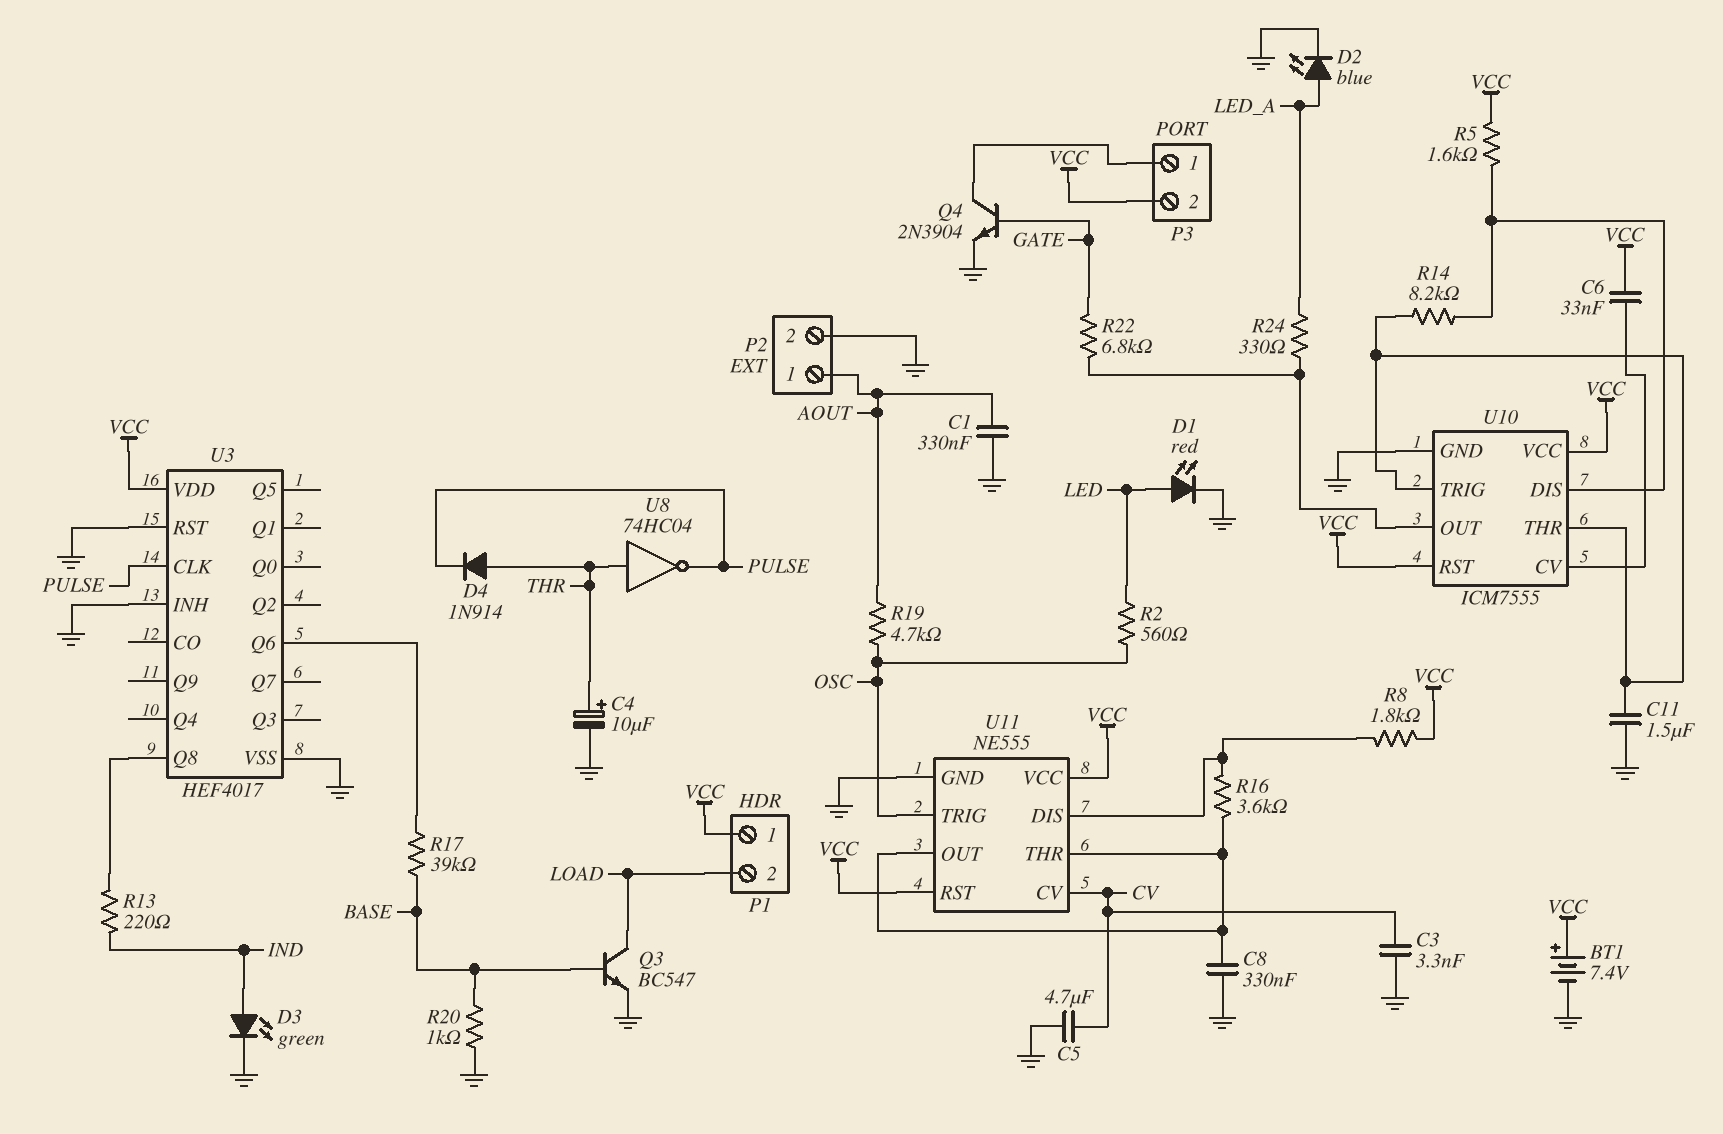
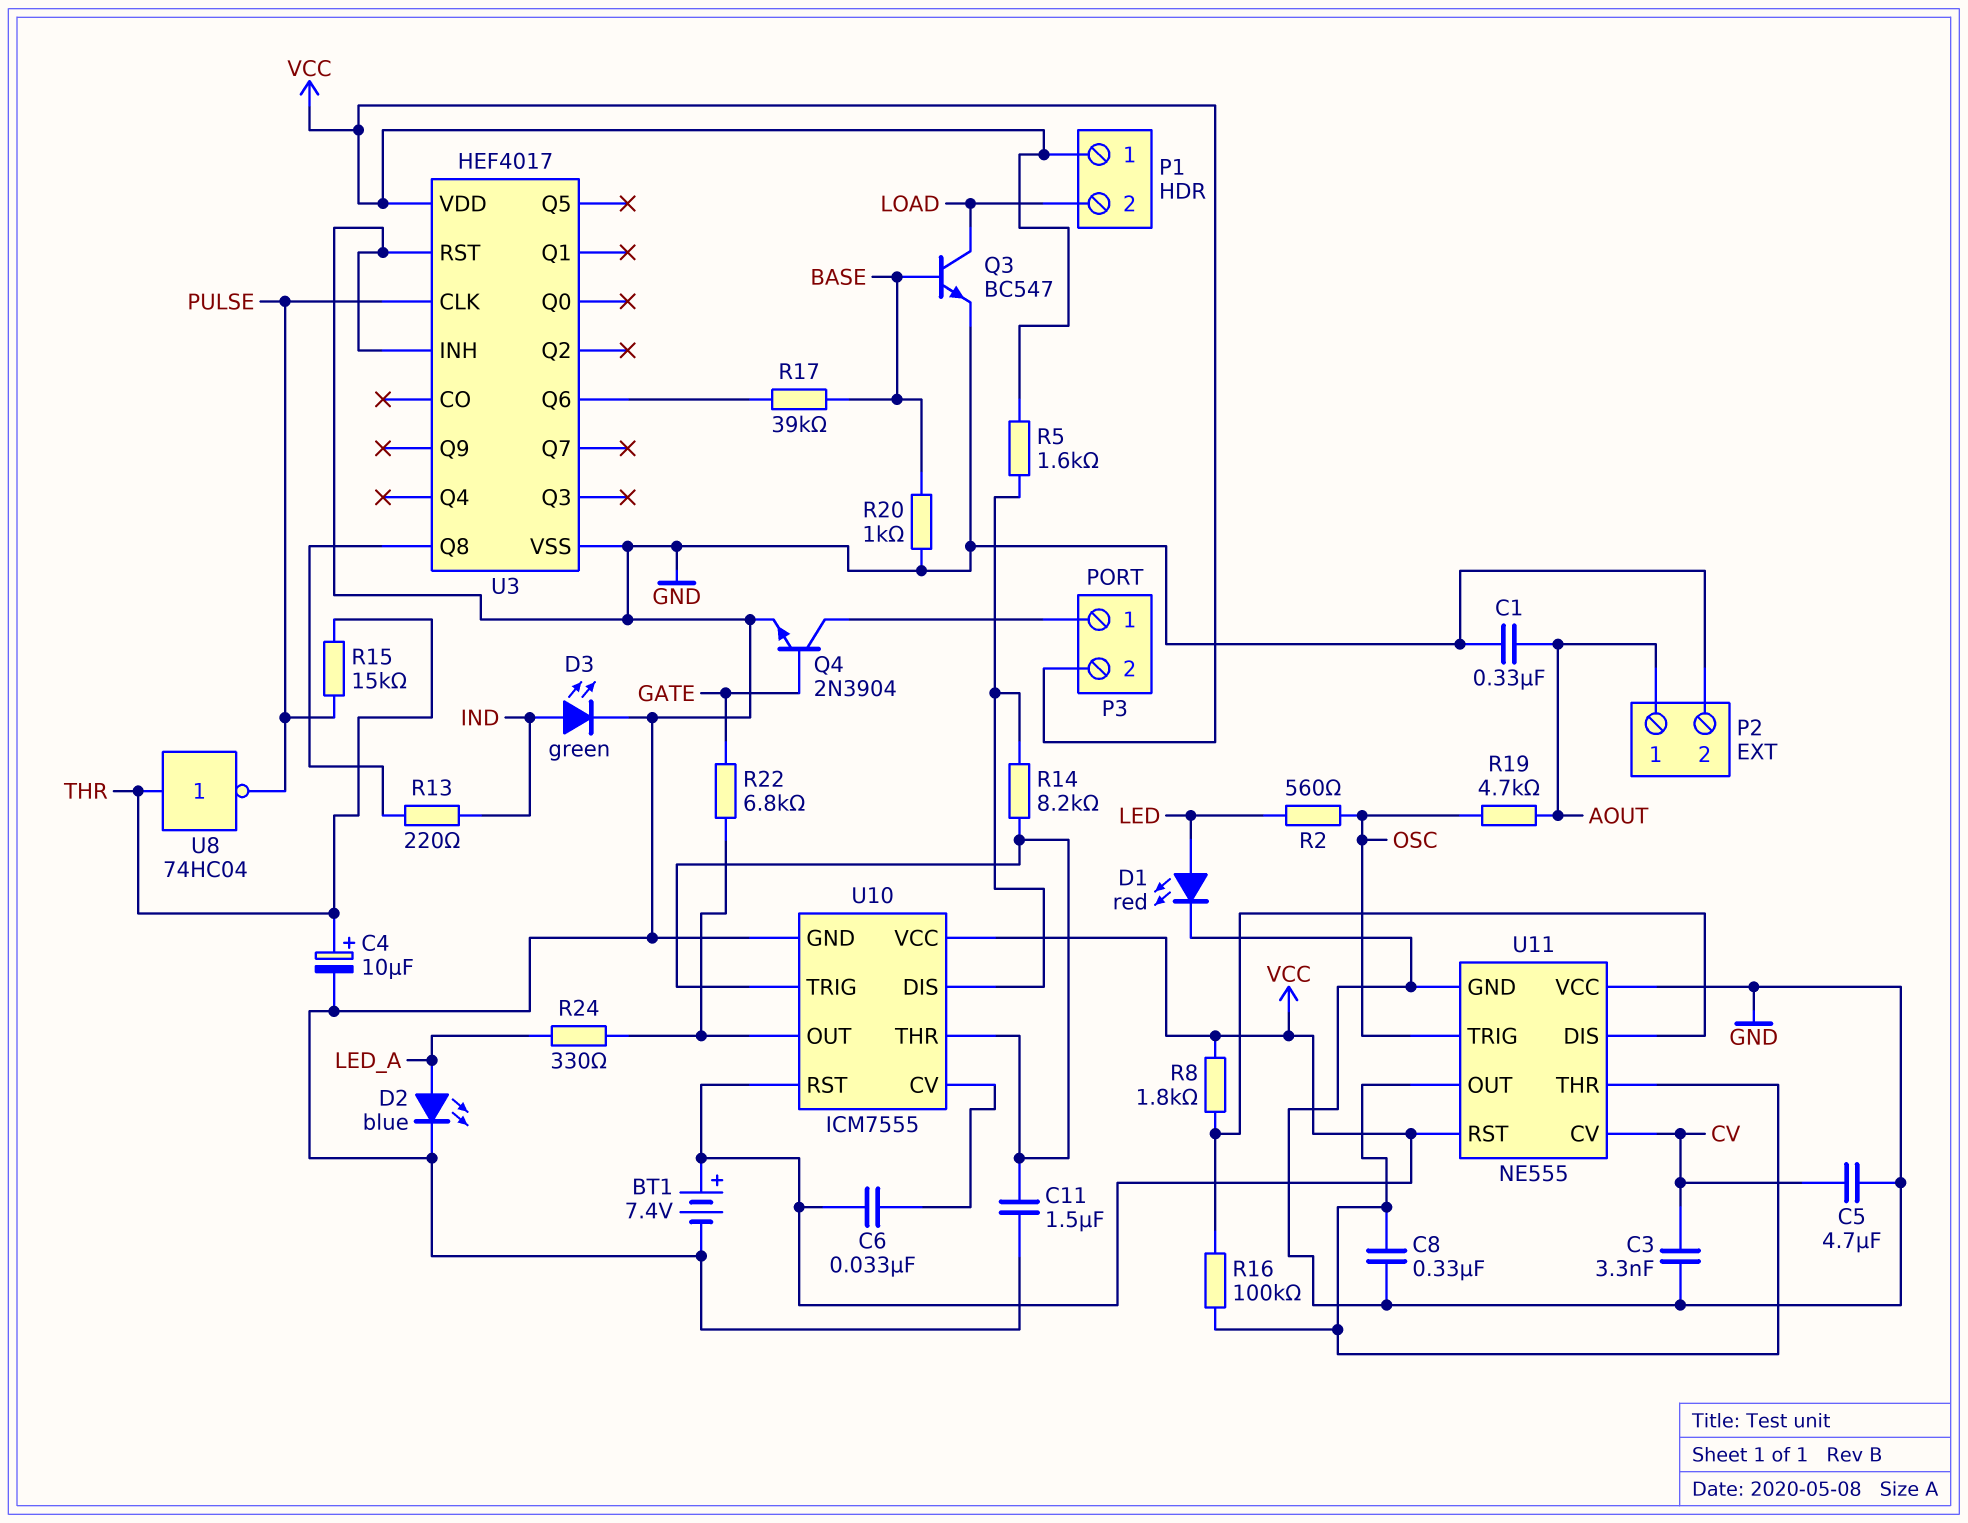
D4: diode 1N914 (A THR, K PULSE) -> none
R15: none -> 15k (PULSE, THR)
R16: 3.6k (U11/DIS, U11/OUT) -> 100k (U11/DIS, U11/OUT)
U11 pin VCC: VCC -> GND

